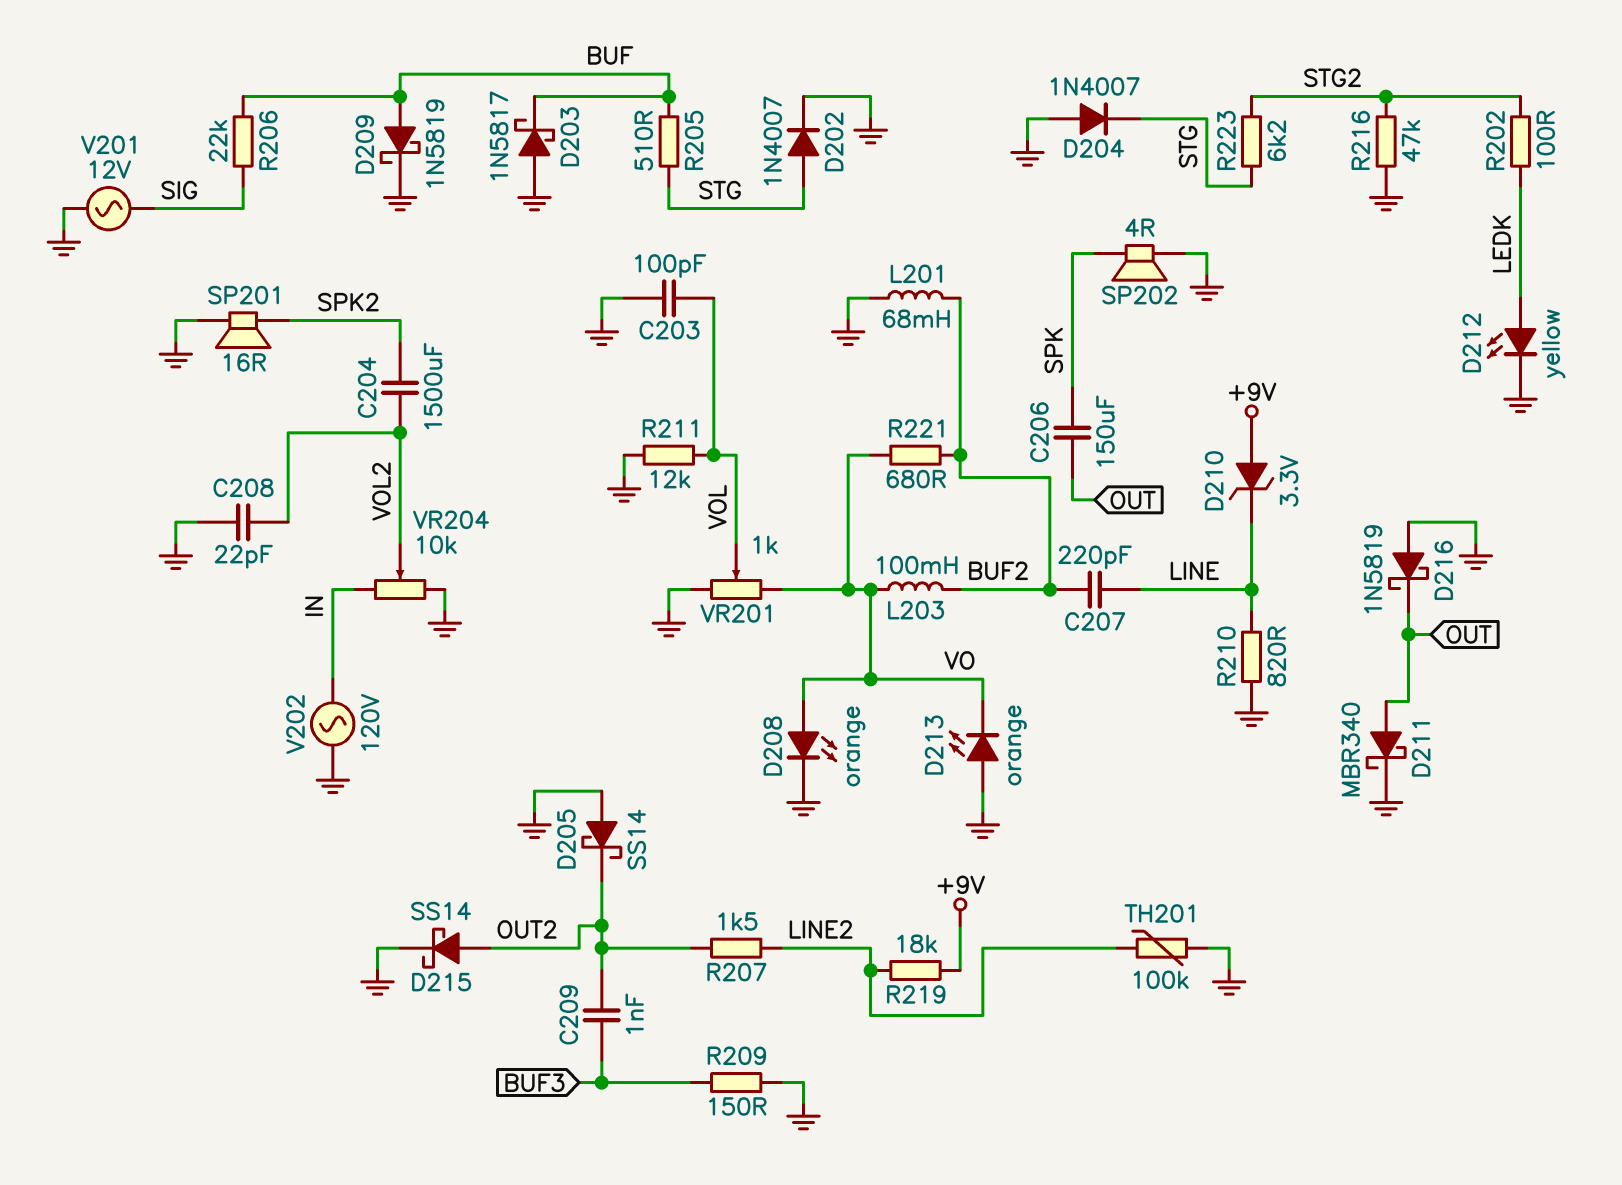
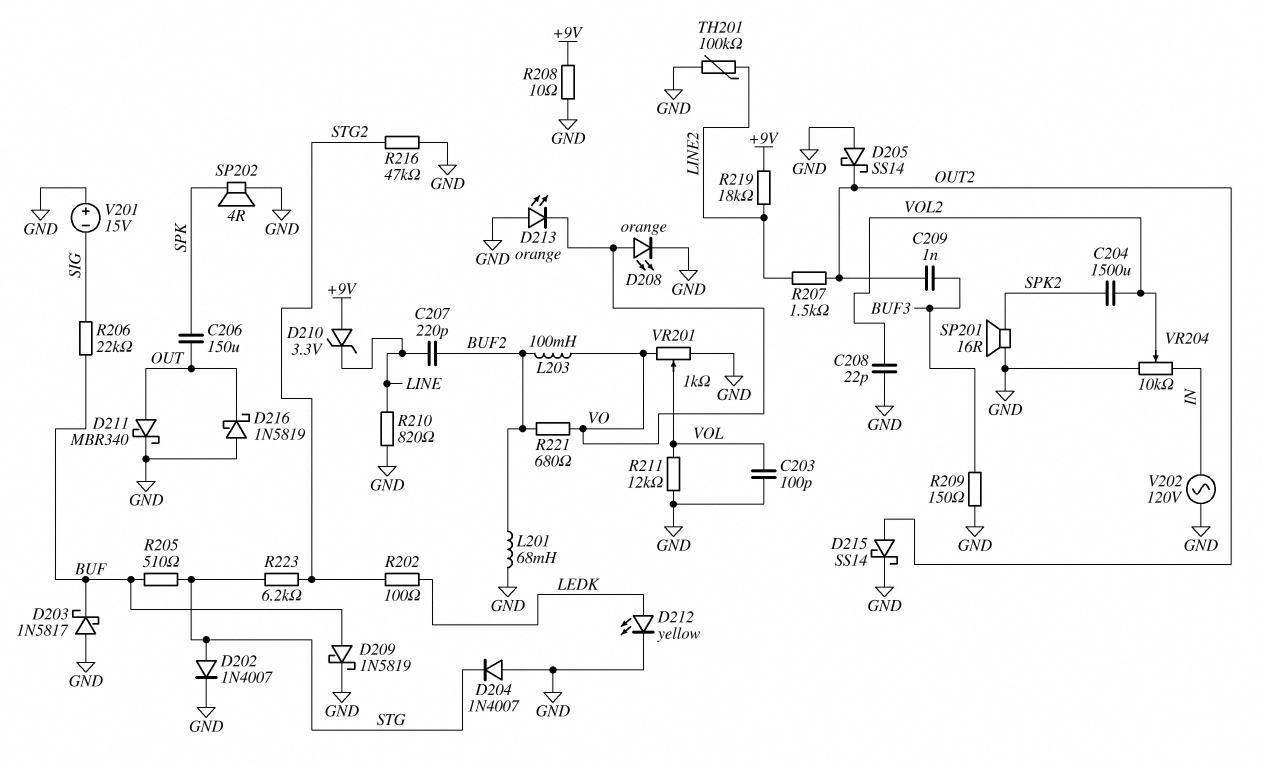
R208: none -> 10 (+9V, GND)
V201: AC 12V (GND, SIG) -> 15V (plus GND, minus SIG)

